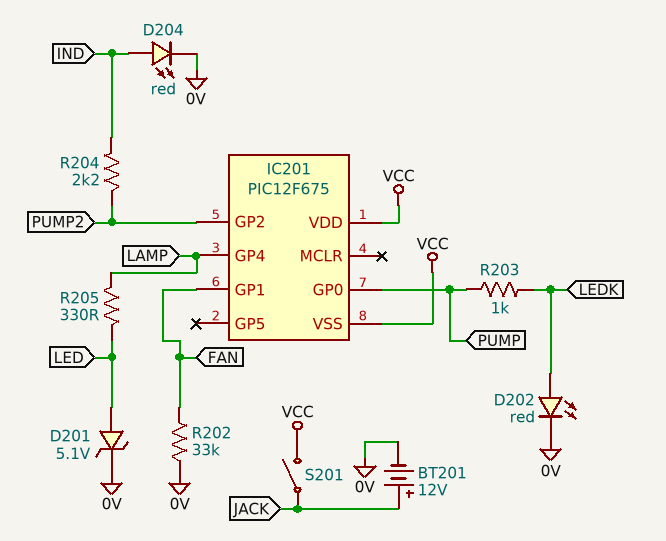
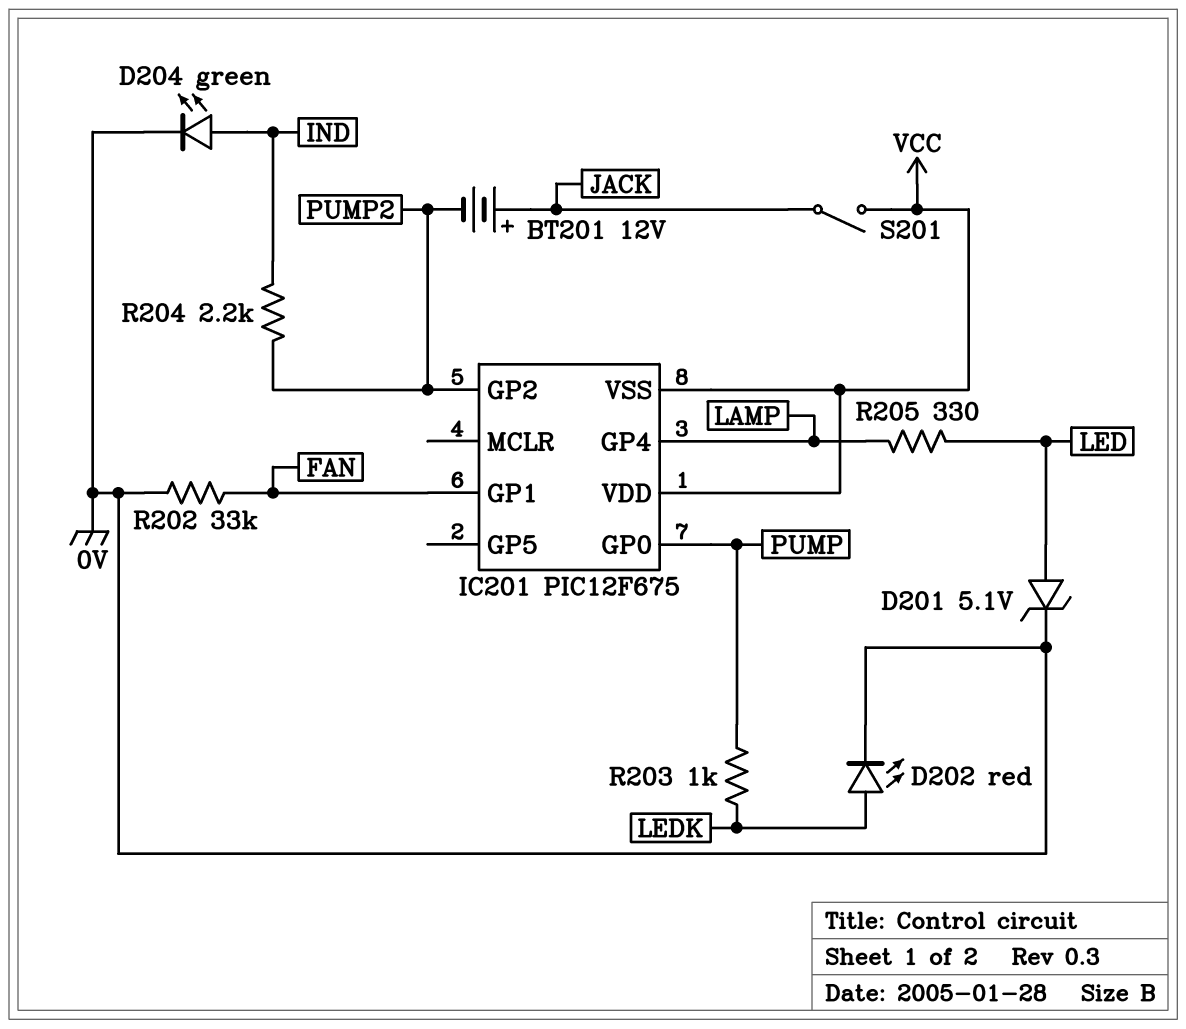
BT201: 12V (plus JACK, minus 0V) -> 12V (plus JACK, minus PUMP2)
D204: LED red (A IND, K 0V) -> LED green (A IND, K 0V)

